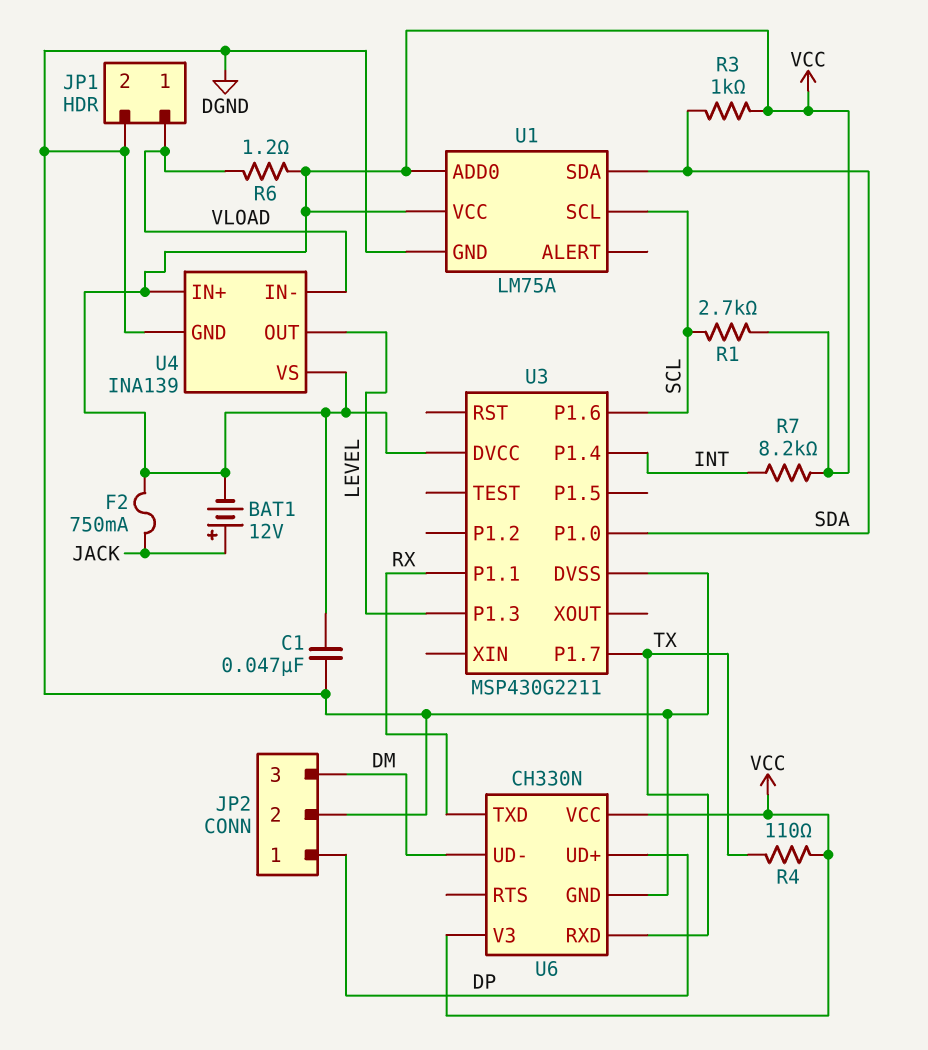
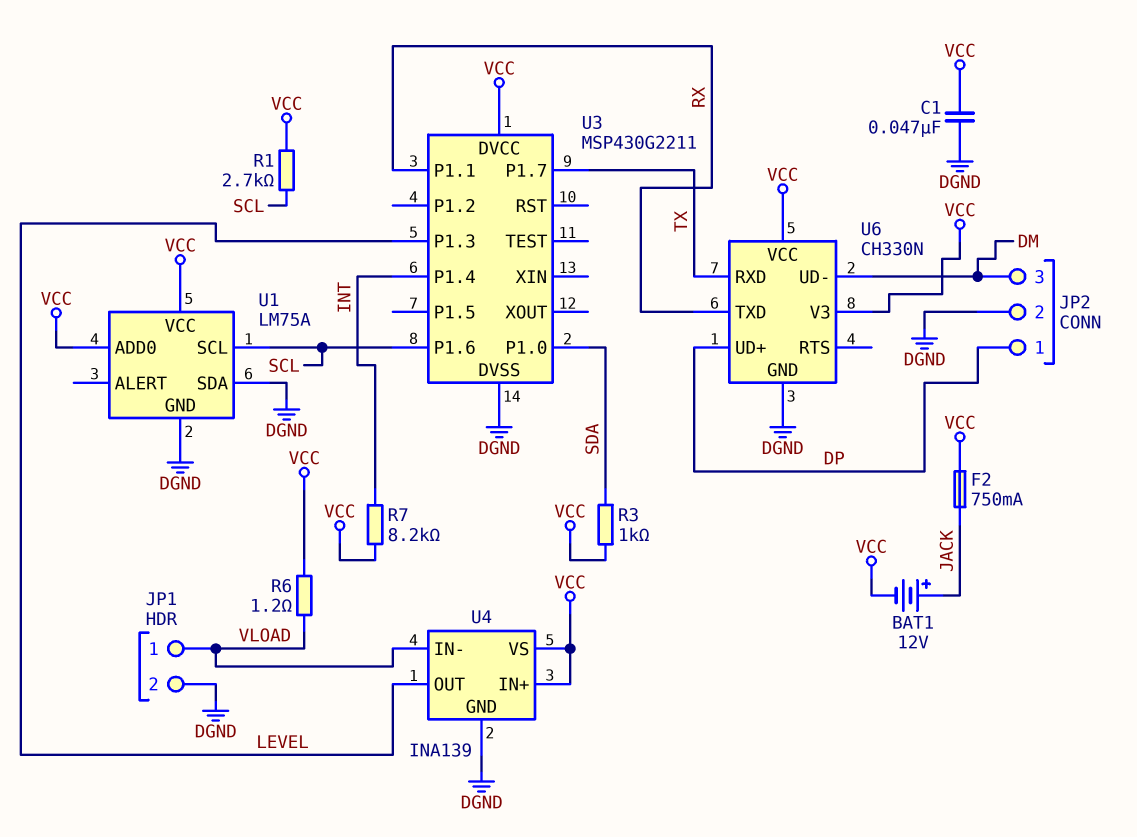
R4: 110 (TX, VCC) -> none
U1 pin SDA: SDA -> DGND

